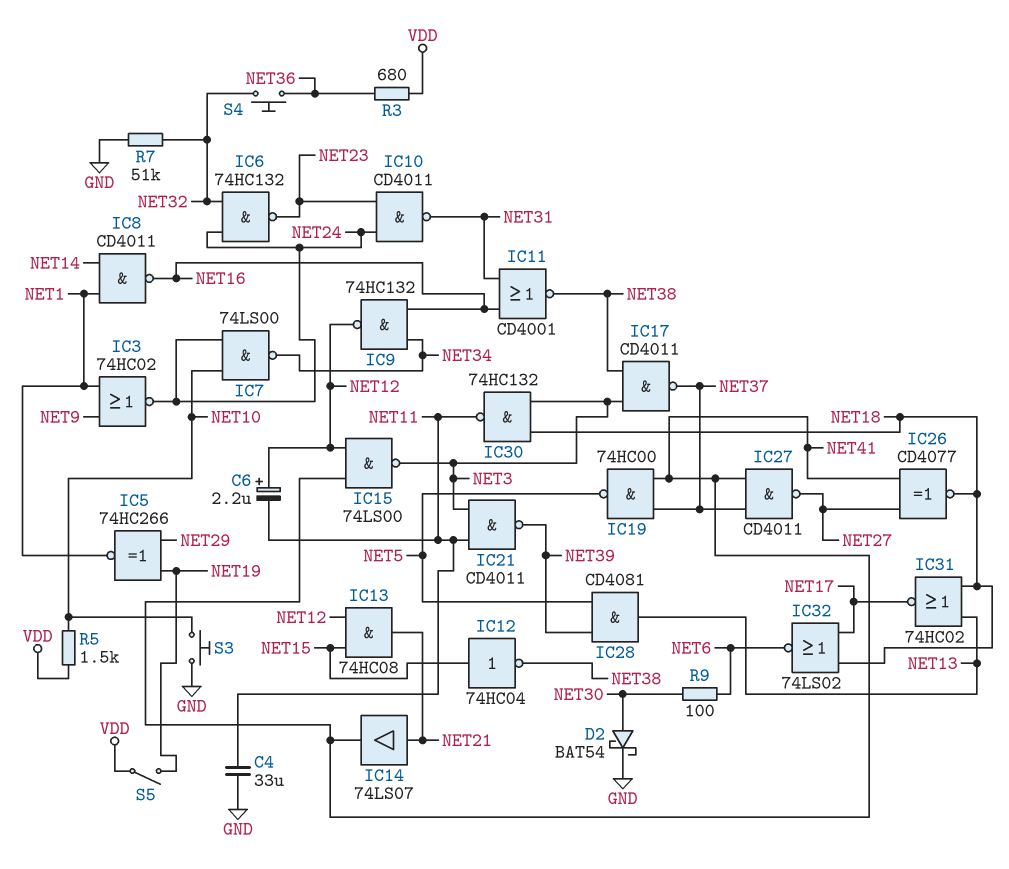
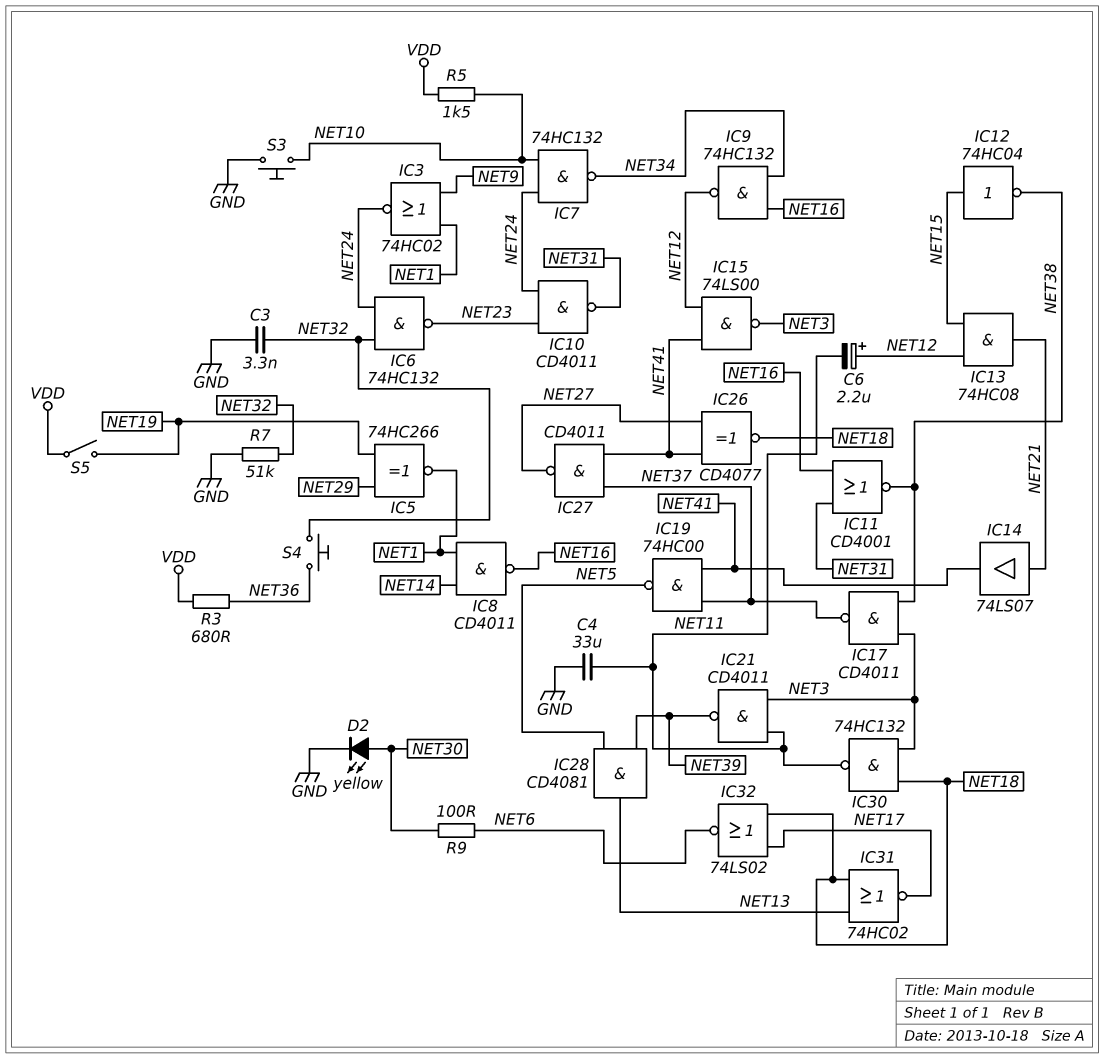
C3: none -> 3.3nF (GND, NET32)
D2: schottky BAT54 (A NET30, K GND) -> LED yellow (A NET30, K GND)
IC7: NAND 74LS00 (in NET10, in NET24, out NET34) -> NAND 74HC132 (in NET10, in NET24, out NET34)

